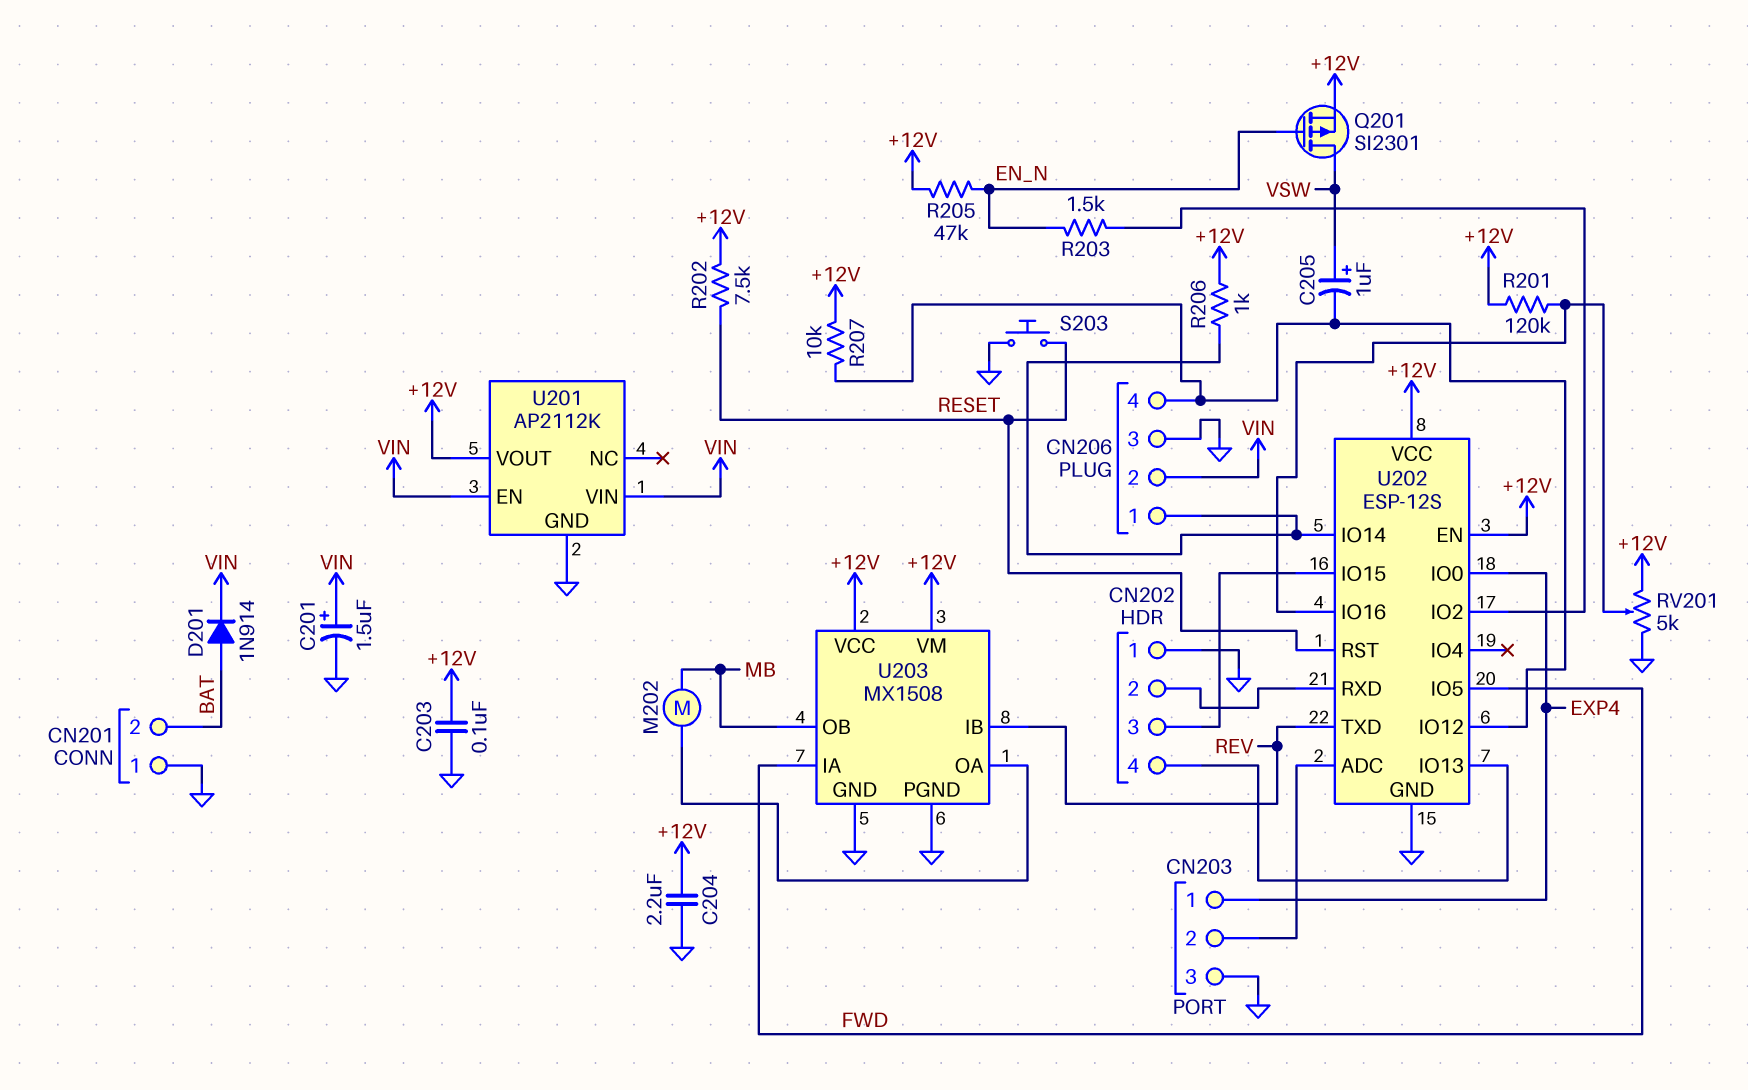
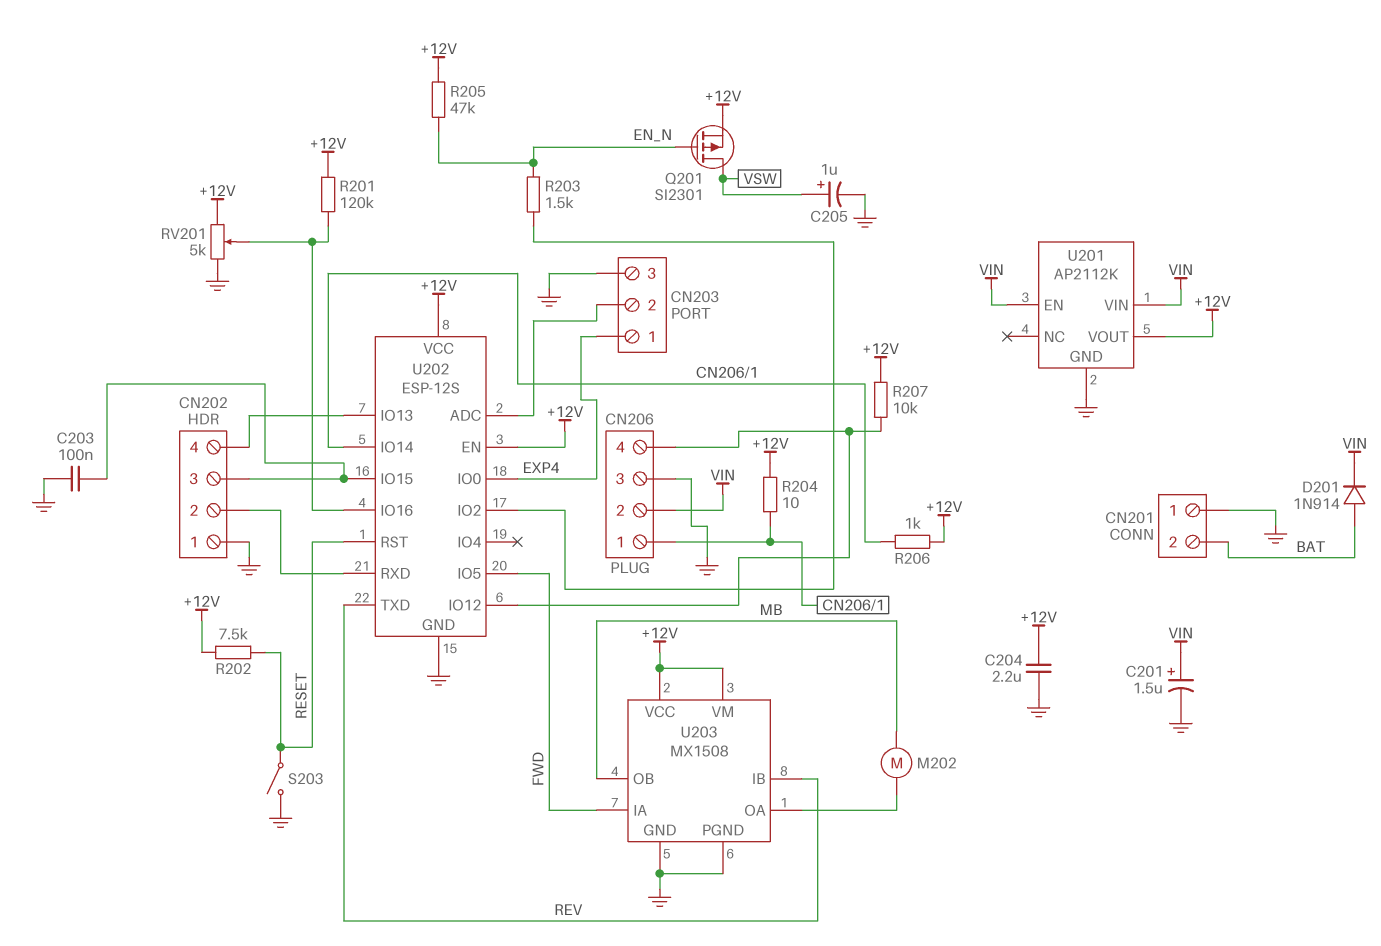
C203: 100nF (+12V, GND) -> 100nF (CN202/3, GND)
C205: 1uF (plus VSW, minus CN206/4) -> 1uF (plus VSW, minus GND)
R204: none -> 10 (+12V, CN206/1)
S203: button (GND, RESET) -> switch (GND, RESET)

